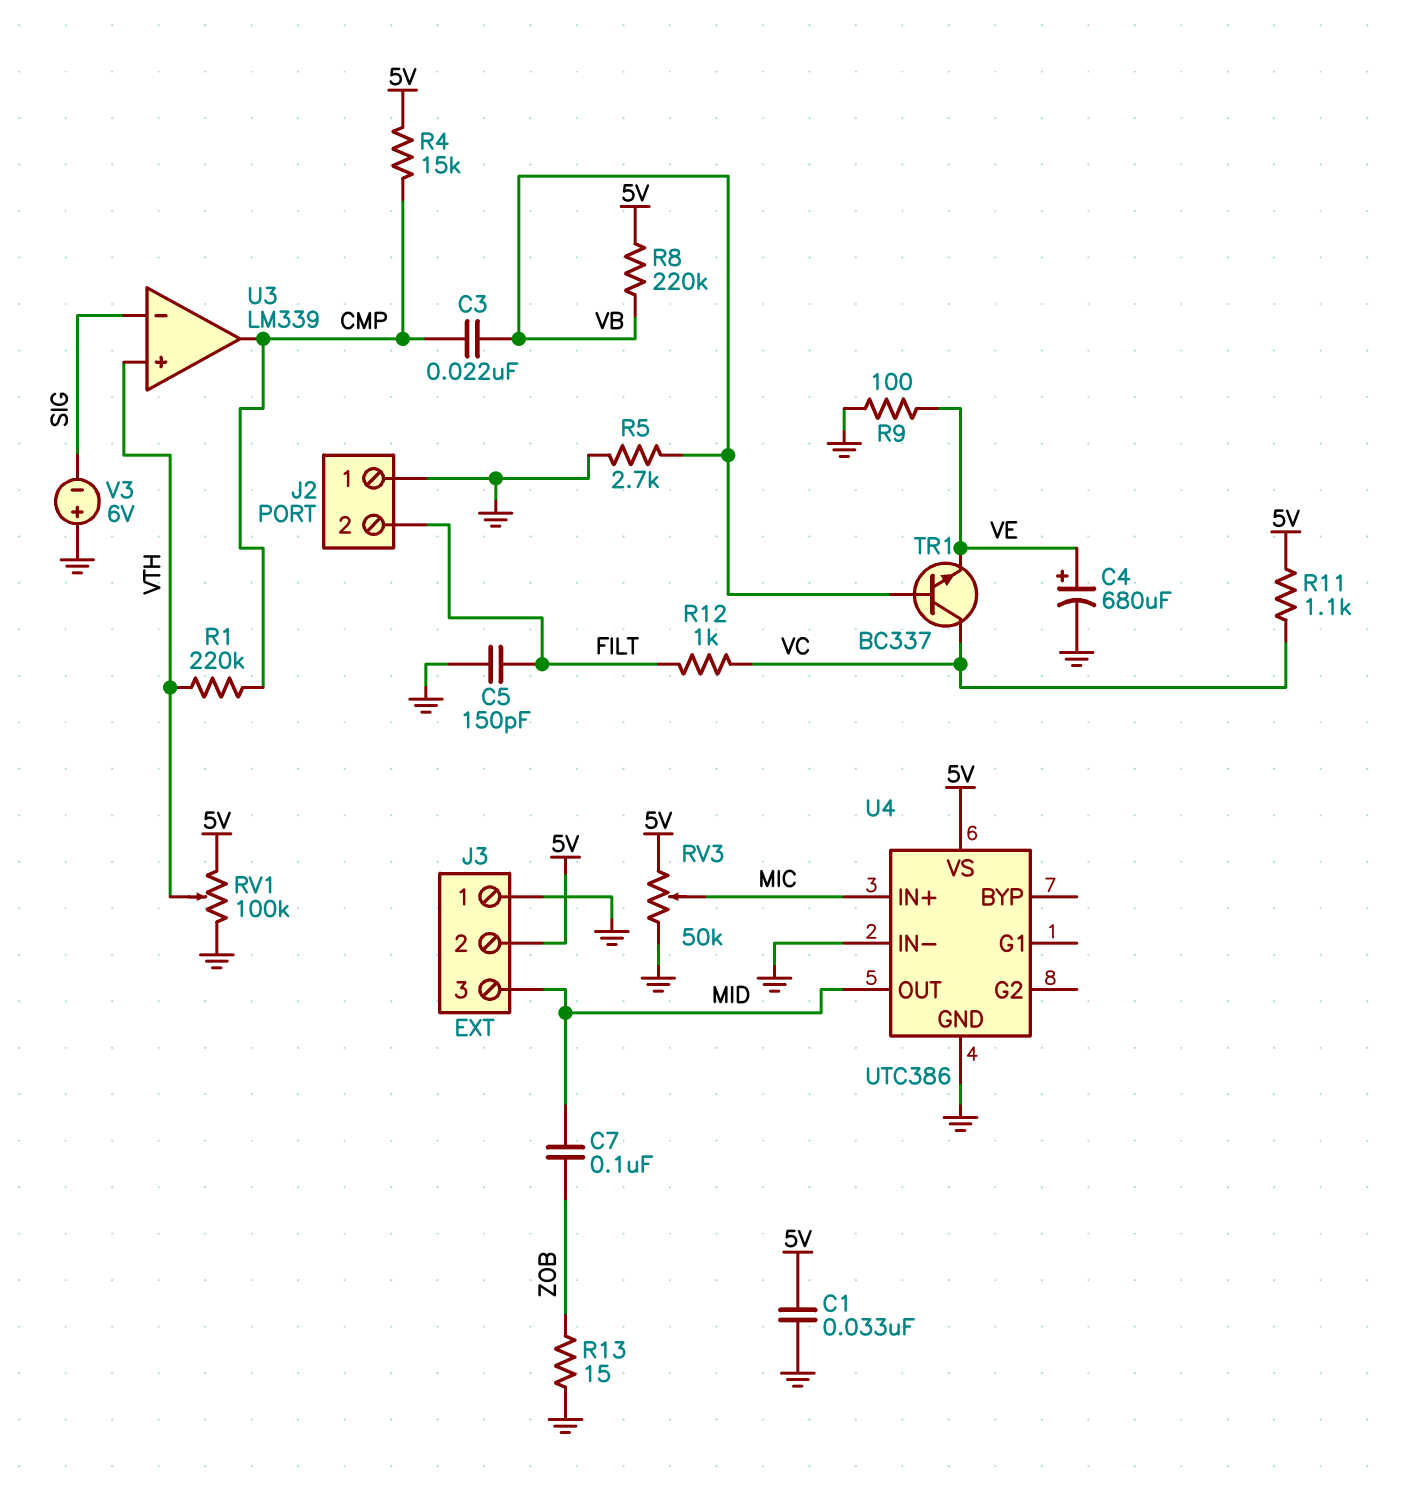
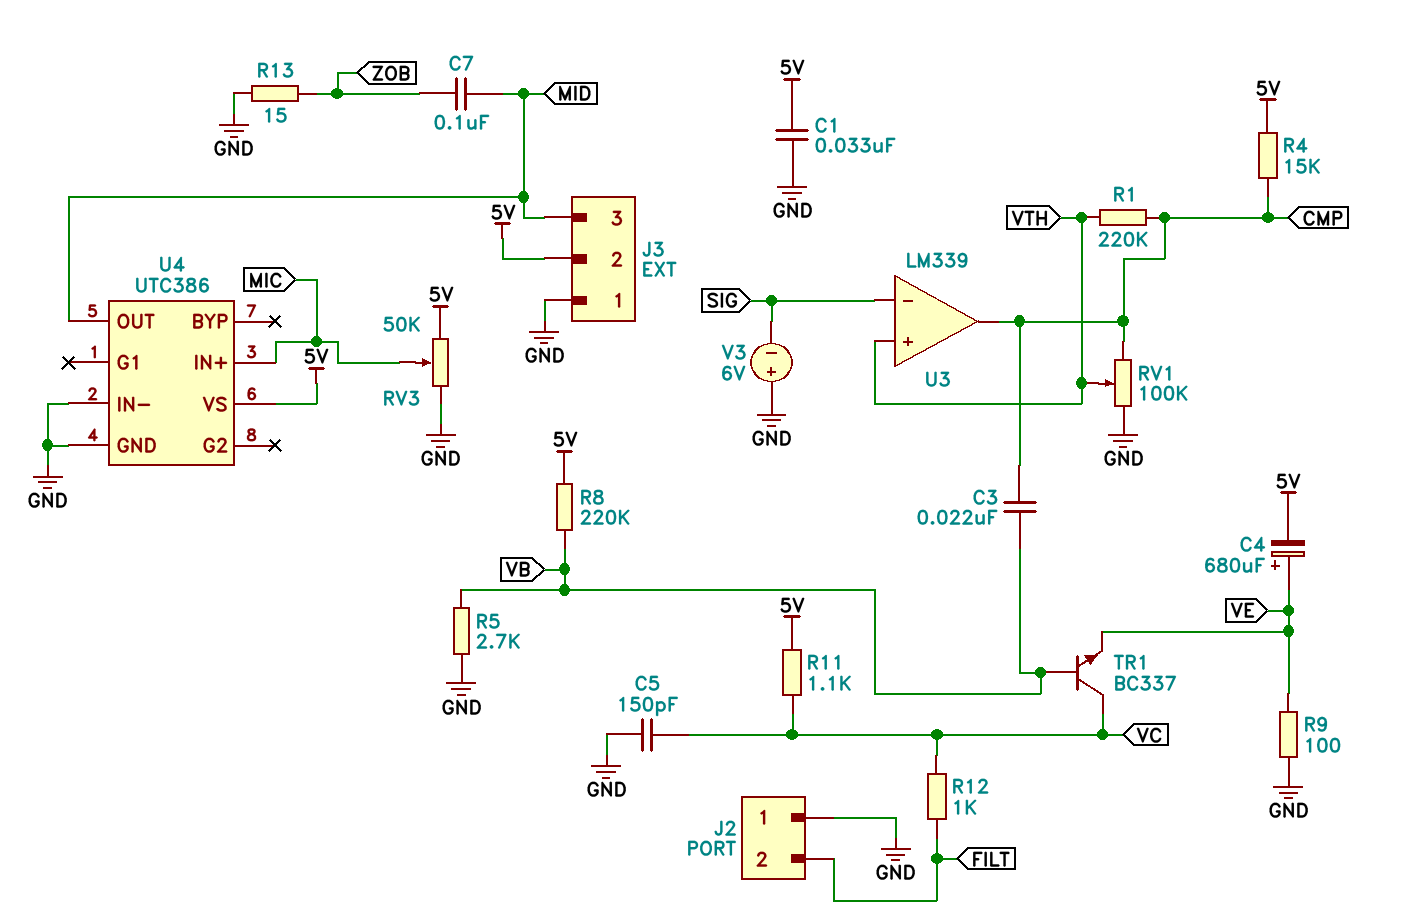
C4: 680uF (plus VE, minus GND) -> 680uF (plus VE, minus 5V)
C5: 150pF (FILT, GND) -> 150pF (GND, VC)
RV1: 100k (5V, GND, wiper VTH) -> 100k (CMP, GND, wiper VTH)

